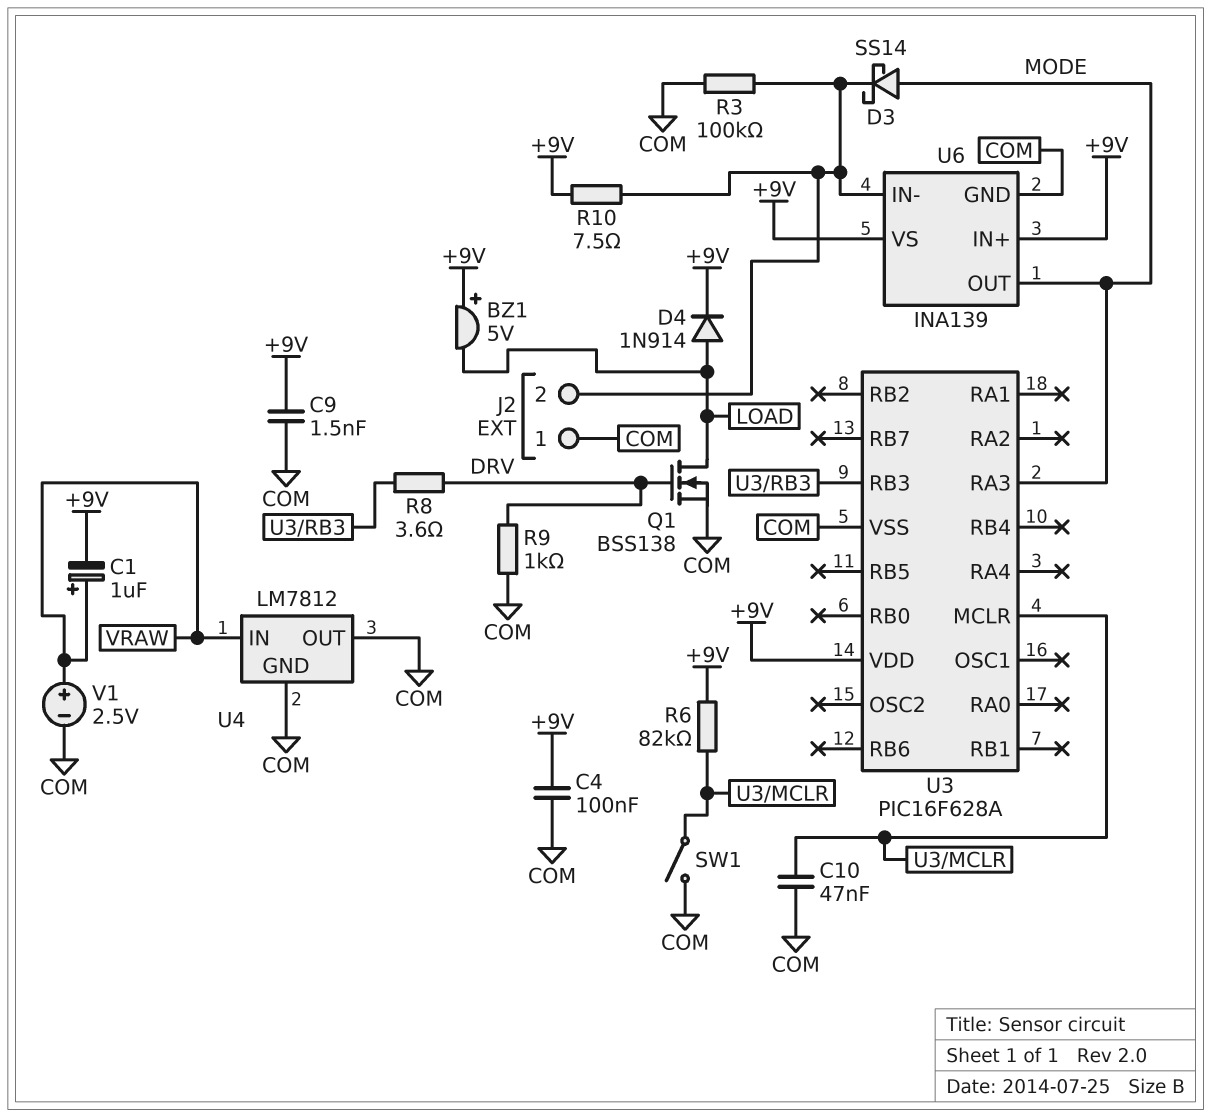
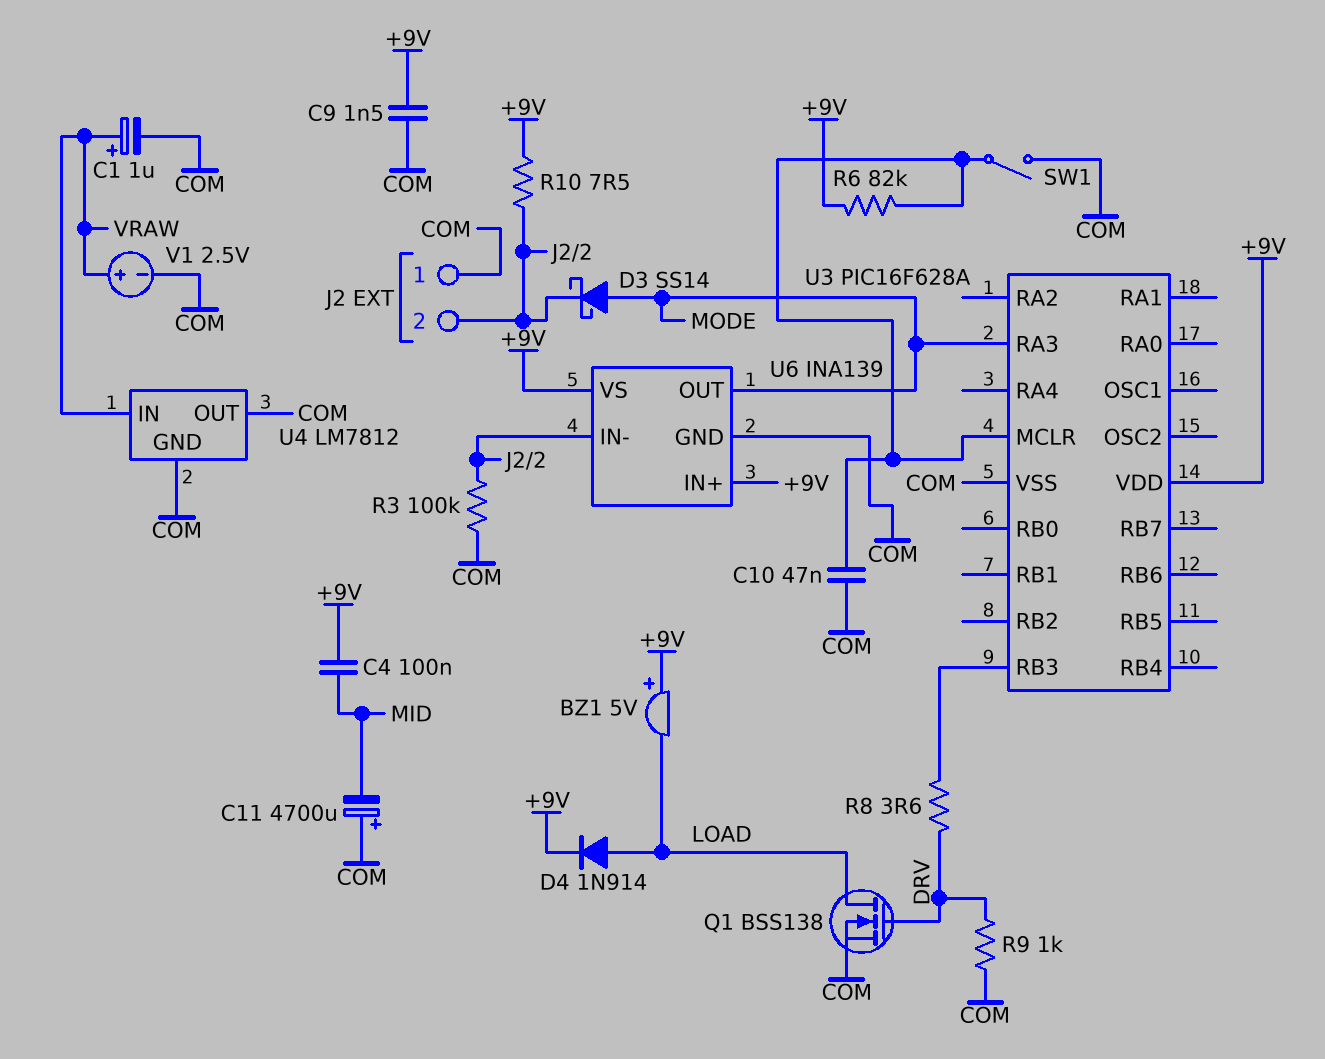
C1: 1uF (plus VRAW, minus +9V) -> 1uF (plus VRAW, minus COM)
C4: 100nF (+9V, COM) -> 100nF (+9V, MID)
C11: none -> 4700uF (plus COM, minus MID)

